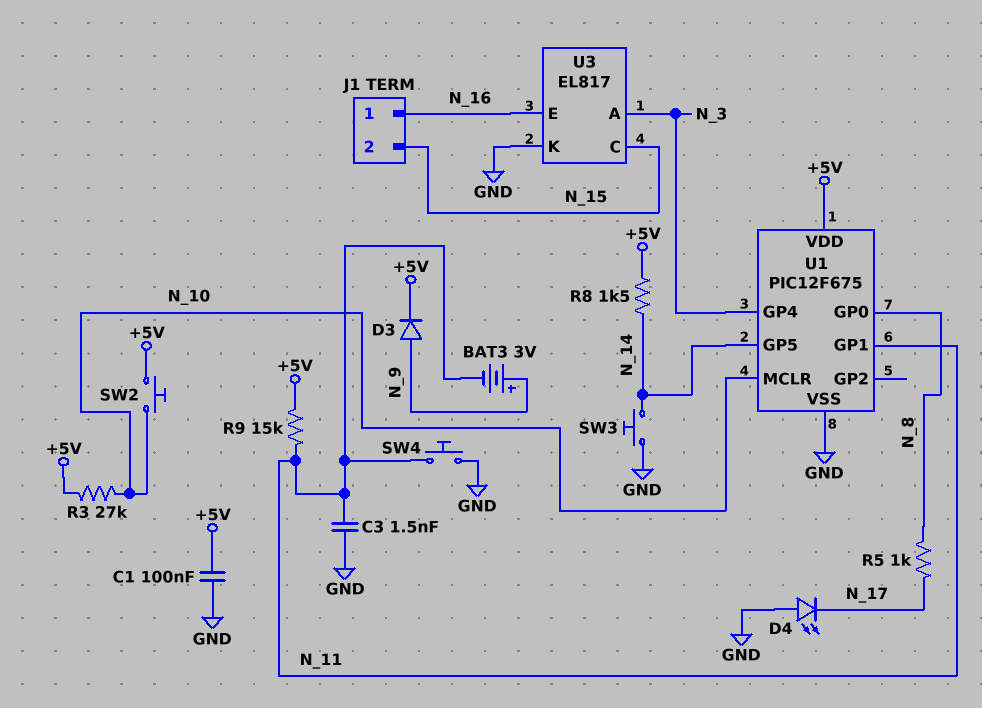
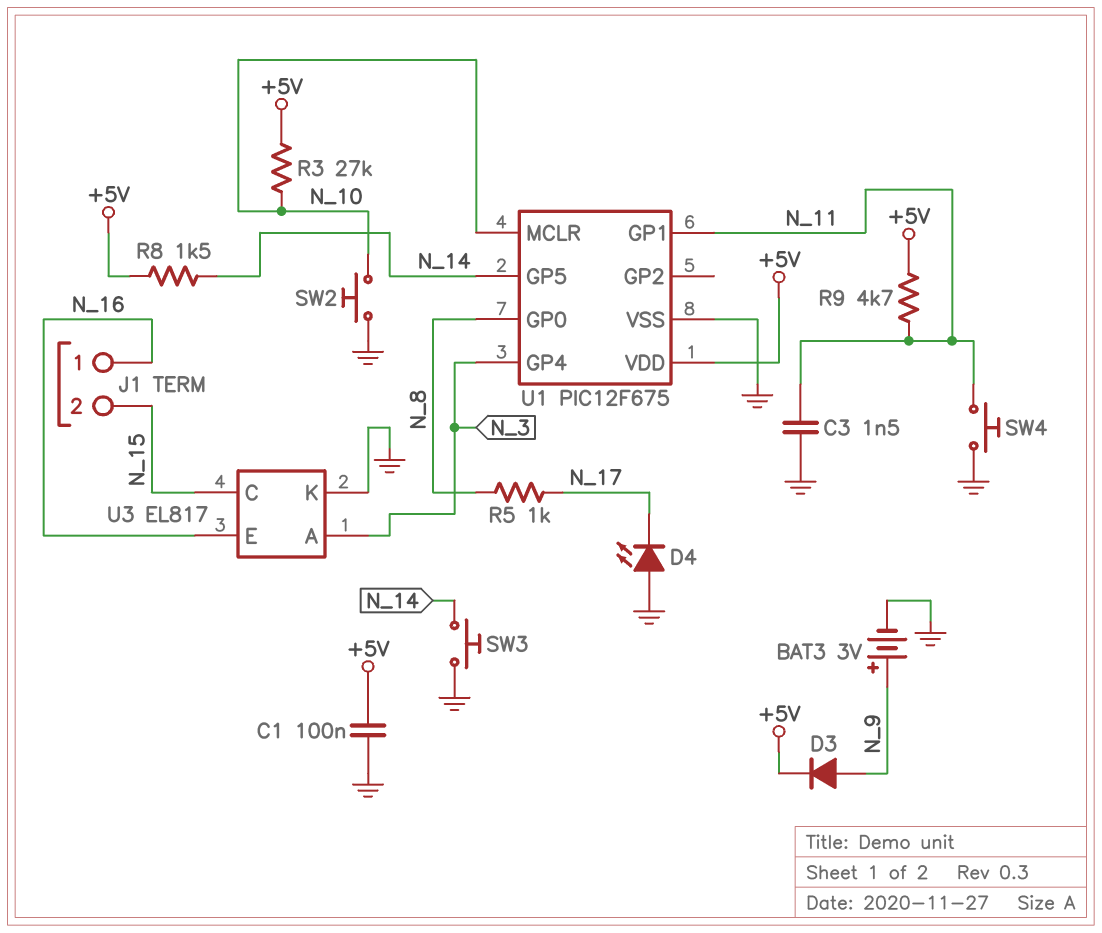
BAT3: 3V (plus N_9, minus N_11) -> 3V (plus N_9, minus GND)
R9: 15k (+5V, N_11) -> 4.7k (+5V, N_11)
SW2: button (+5V, N_10) -> button (GND, N_10)

